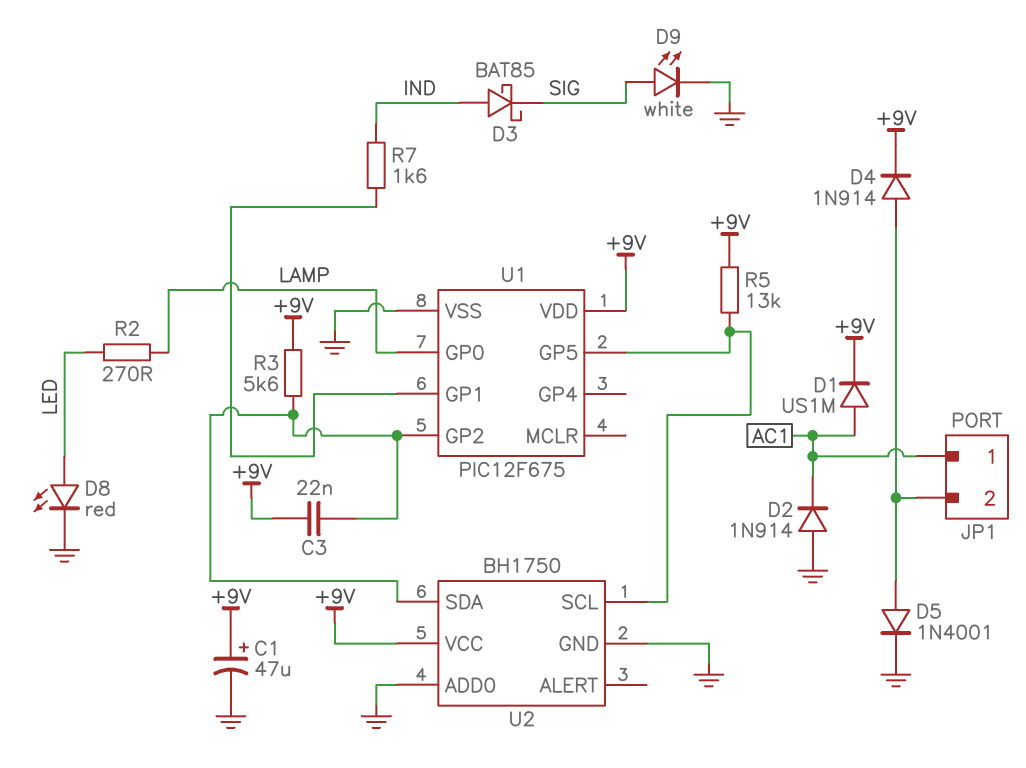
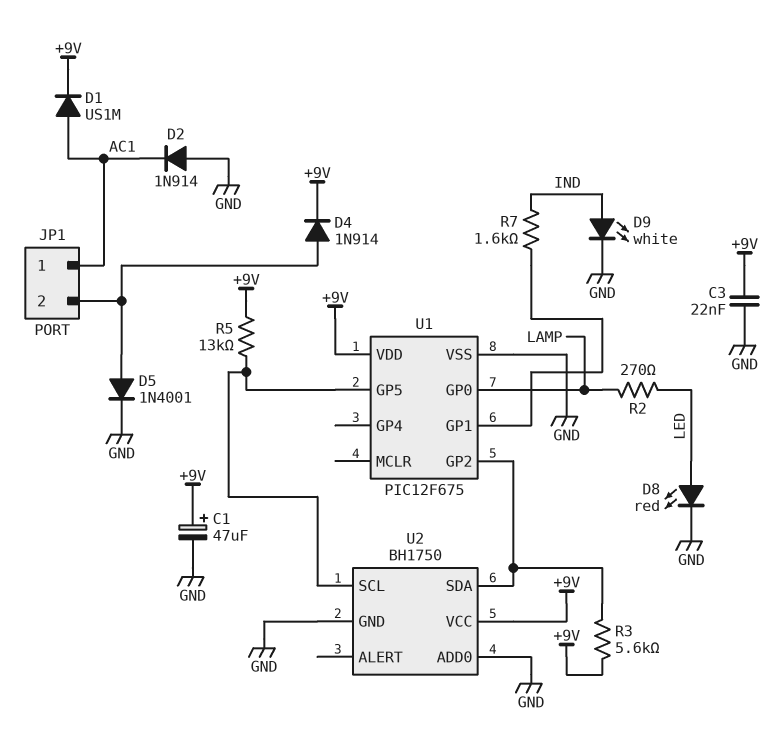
C3: 22nF (+9V, U1/GP2) -> 22nF (+9V, GND)
D3: schottky BAT85 (A IND, K SIG) -> none
D9: LED white (A SIG, K GND) -> LED white (A IND, K GND)

